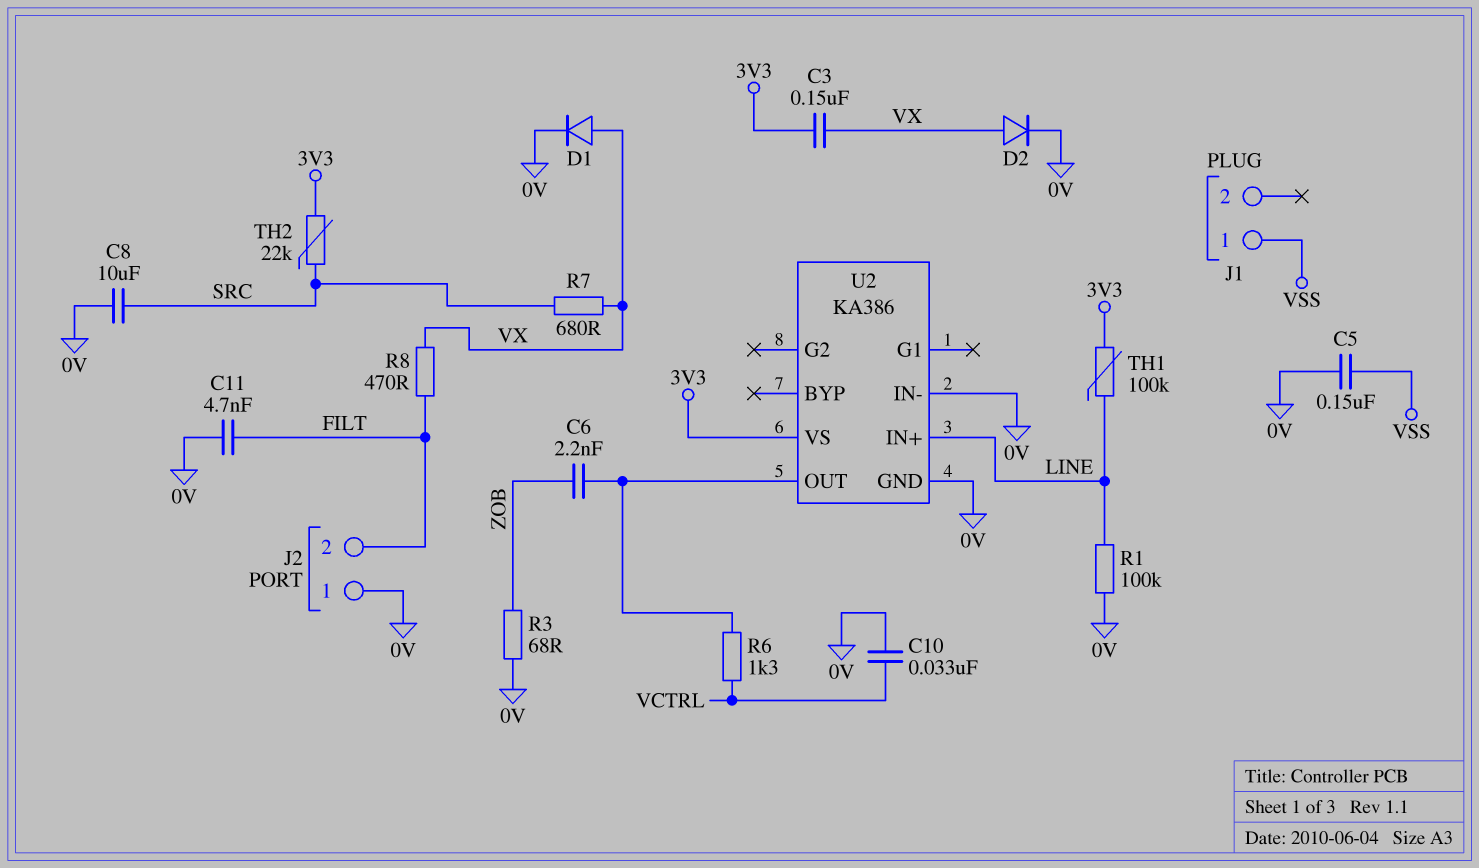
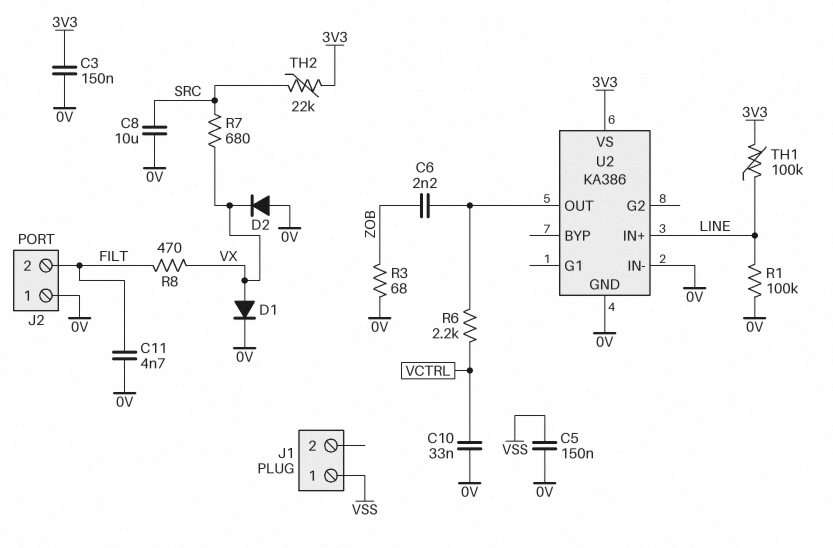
C3: 150nF (3V3, VX) -> 150nF (0V, 3V3)
D2: diode (A VX, K 0V) -> diode (A 0V, K VX)
R6: 1.3k (U2/OUT, VCTRL) -> 2.2k (U2/OUT, VCTRL)

